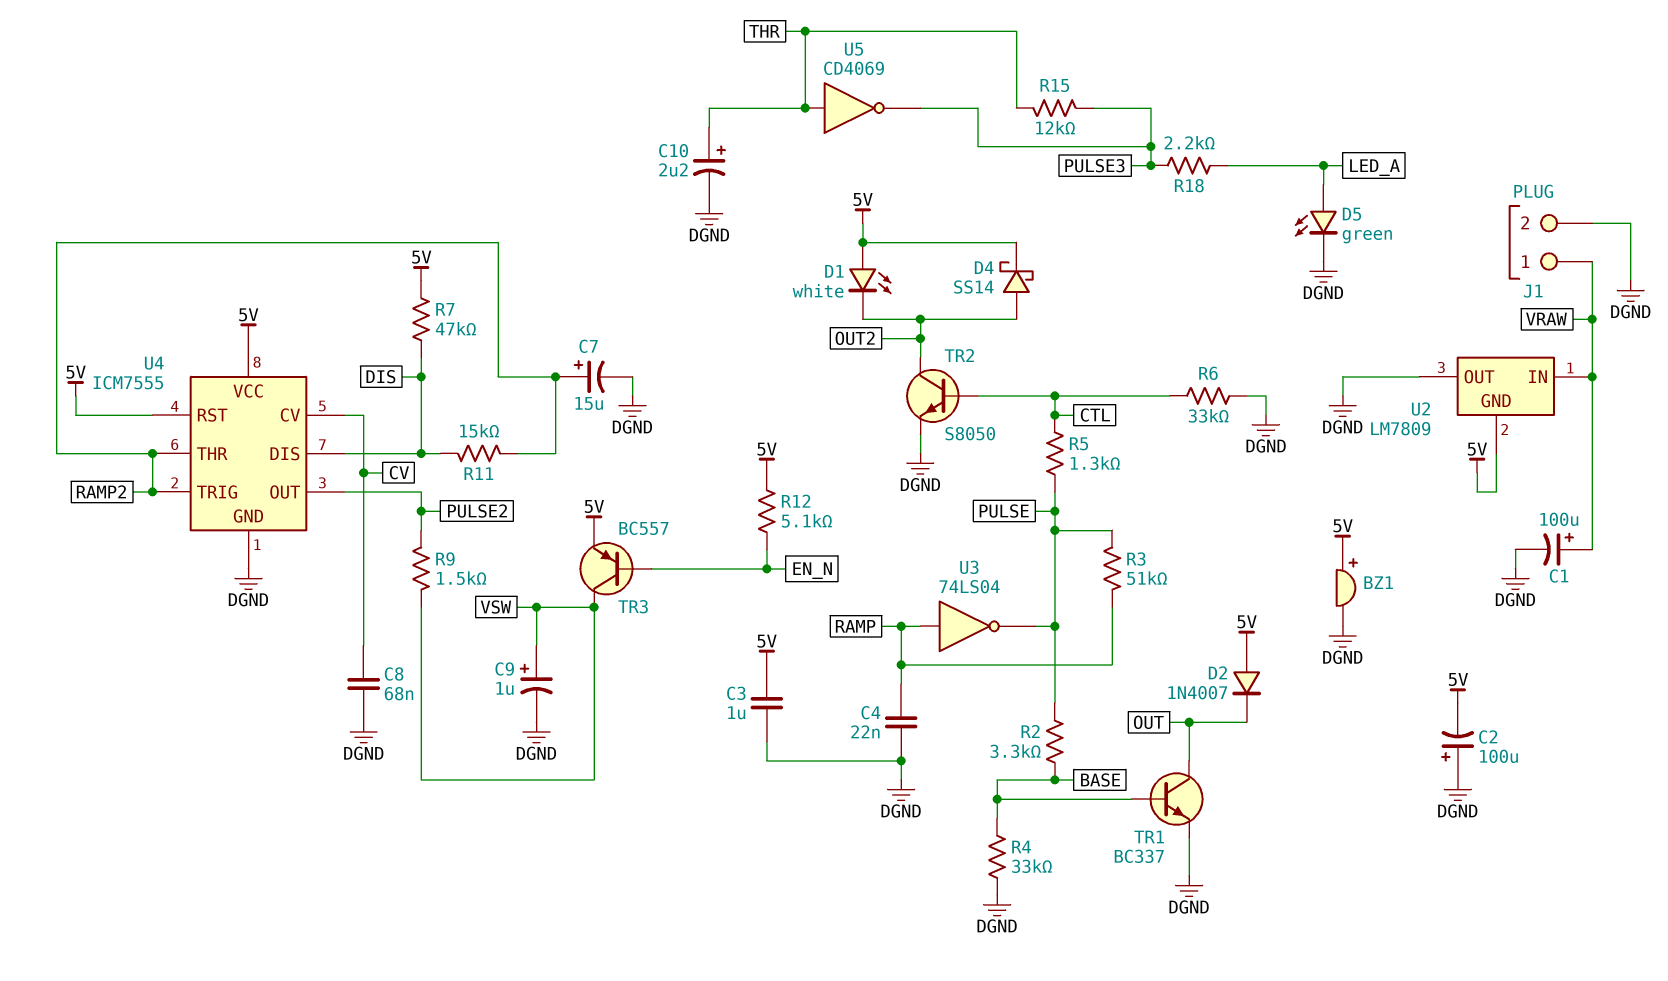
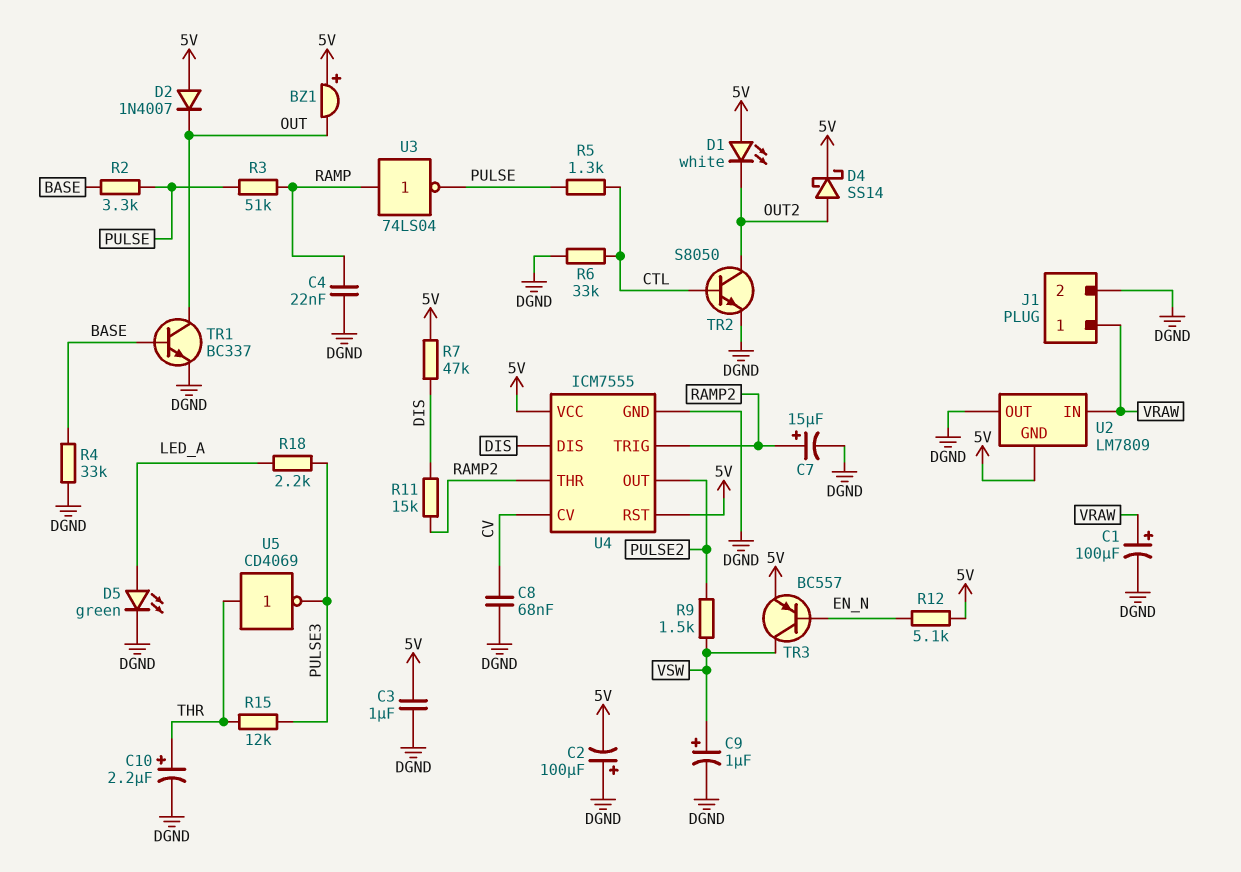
BZ1: buzzer (plus 5V, minus DGND) -> buzzer (plus 5V, minus OUT)

